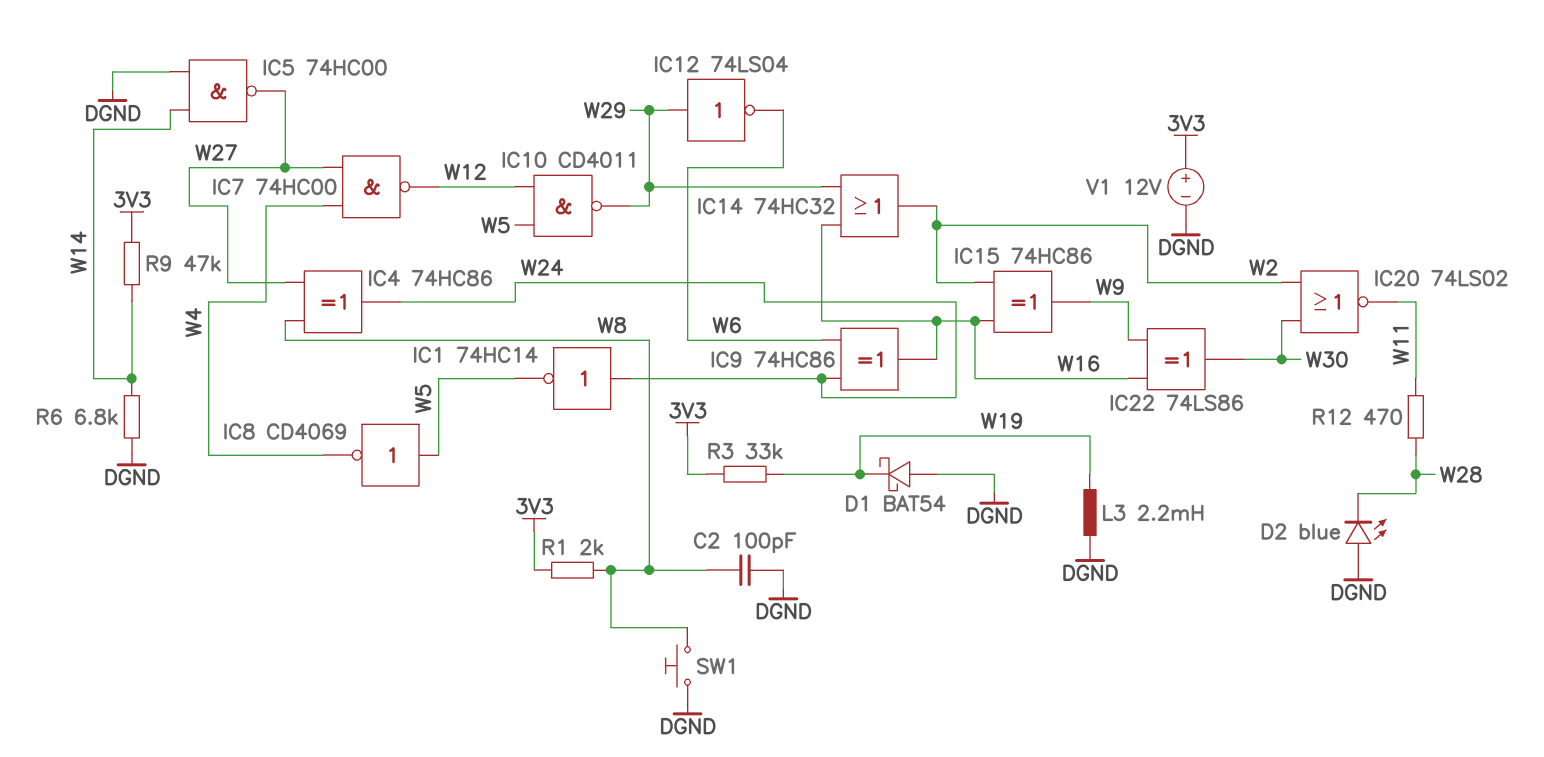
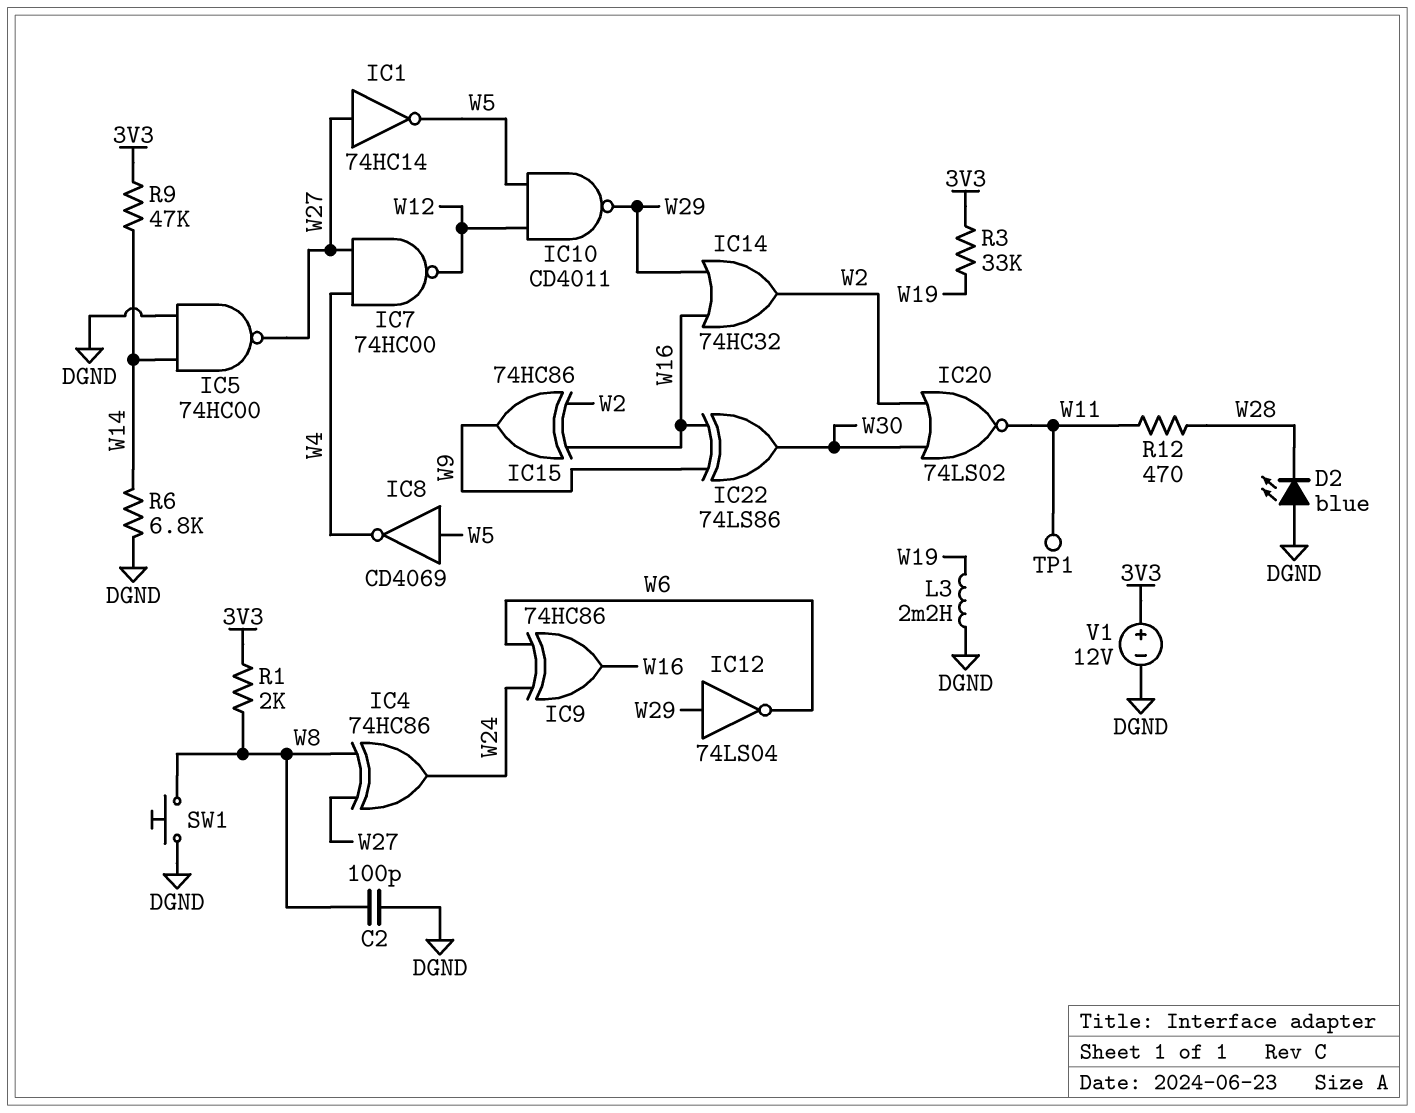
D1: schottky BAT54 (A DGND, K W19) -> none
IC1: NOT 74HC14 (in W24, out W5) -> NOT 74HC14 (in W27, out W5)
TP1: none -> test point (W11)

